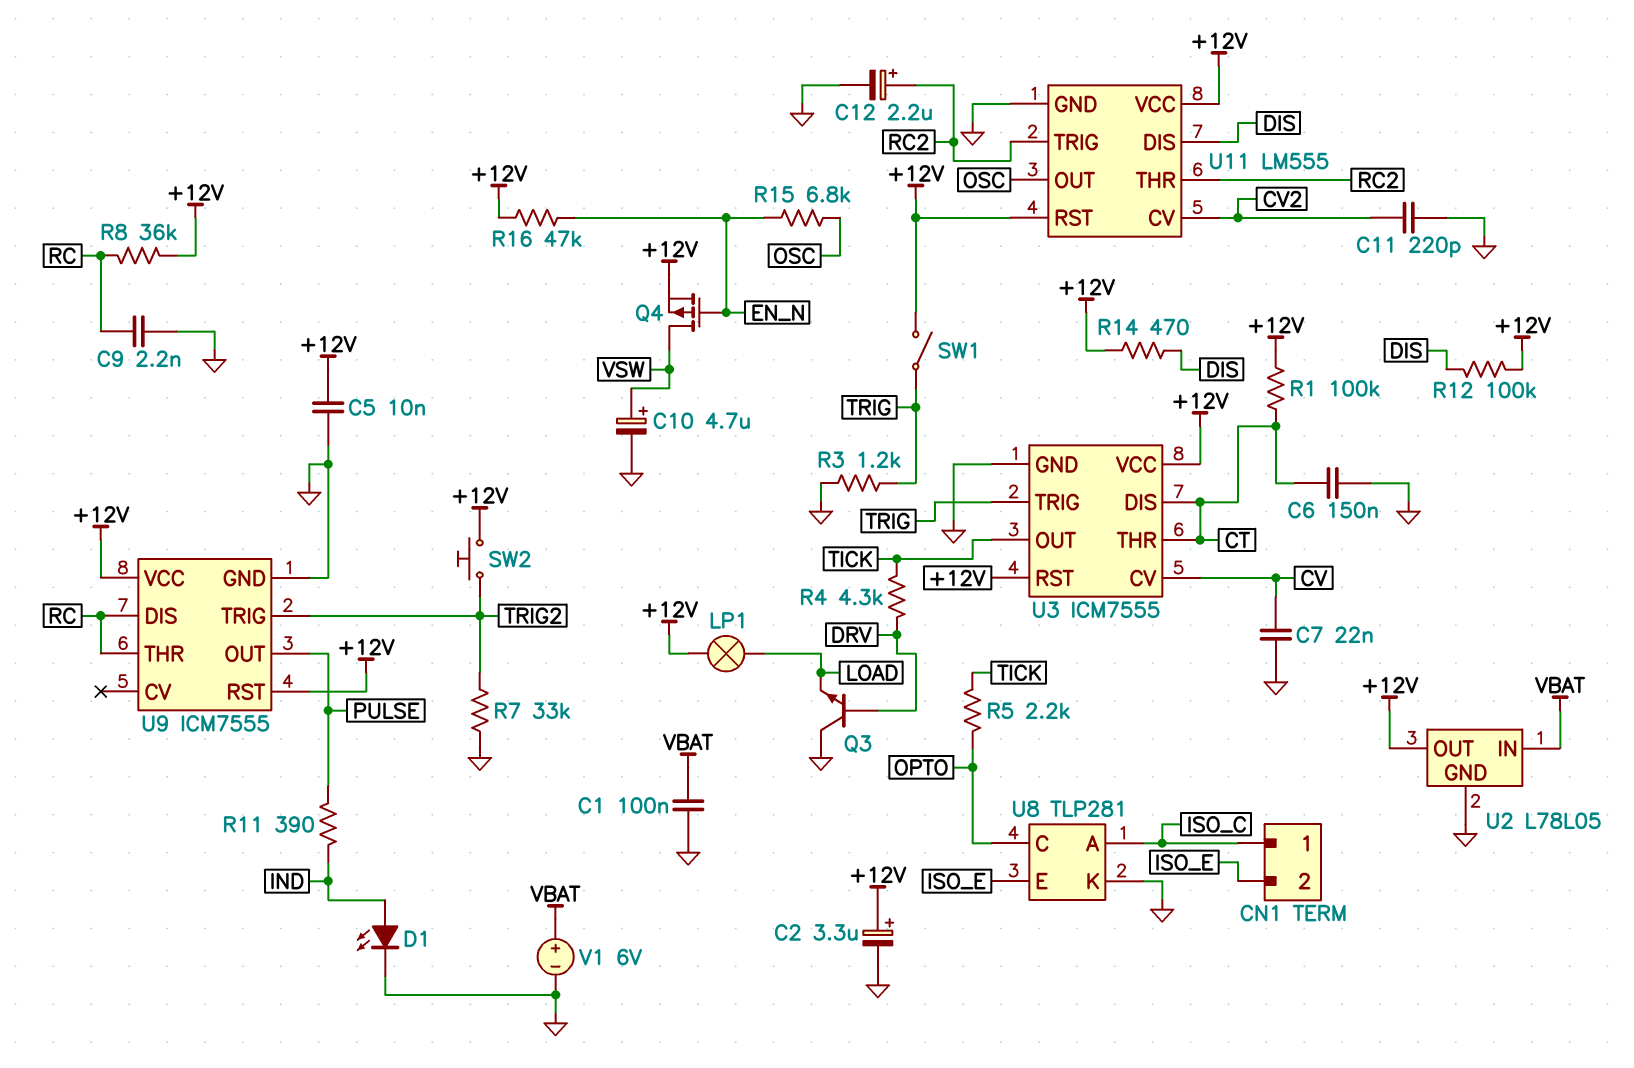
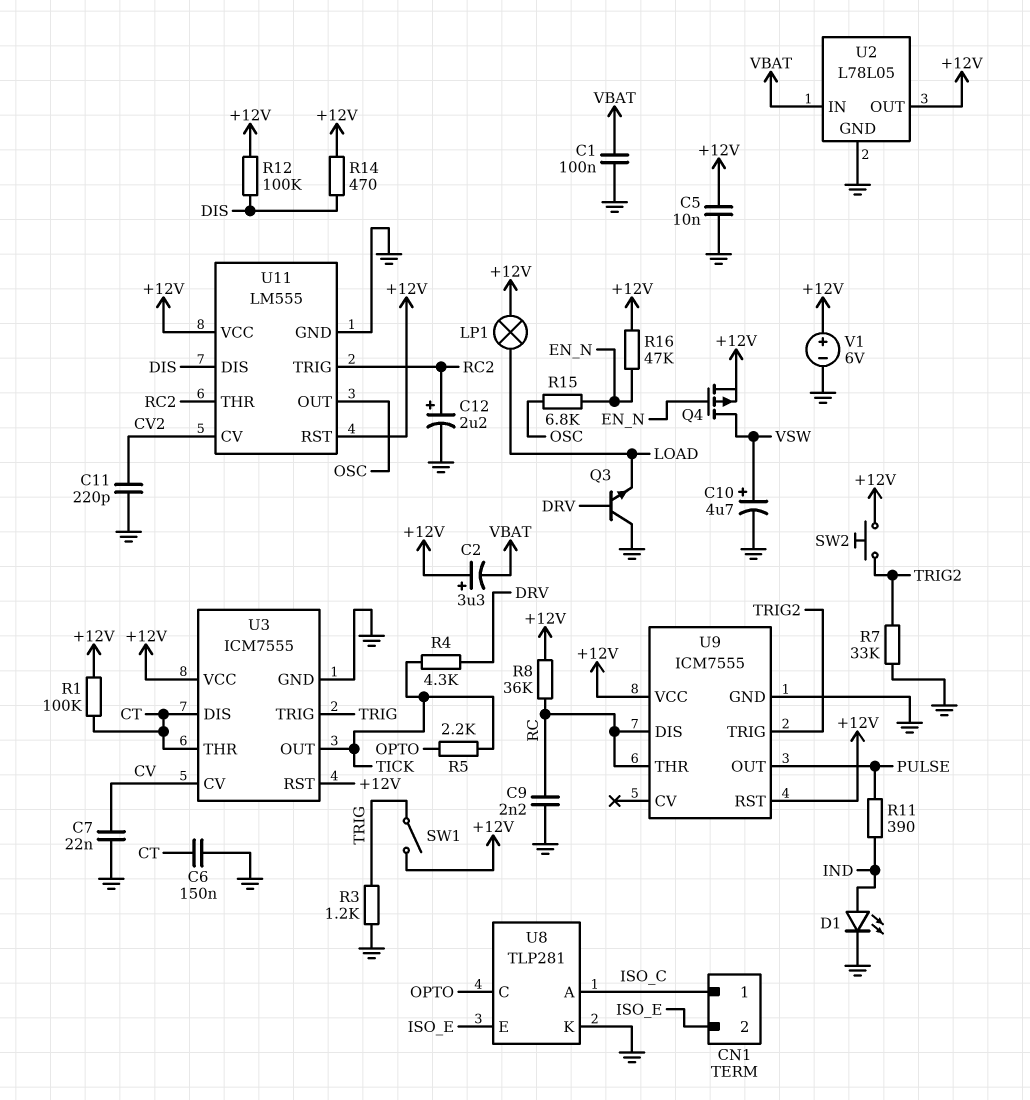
C2: 3.3uF (plus +12V, minus GND) -> 3.3uF (plus +12V, minus VBAT)
V1: 6V (plus VBAT, minus GND) -> 6V (plus +12V, minus GND)

